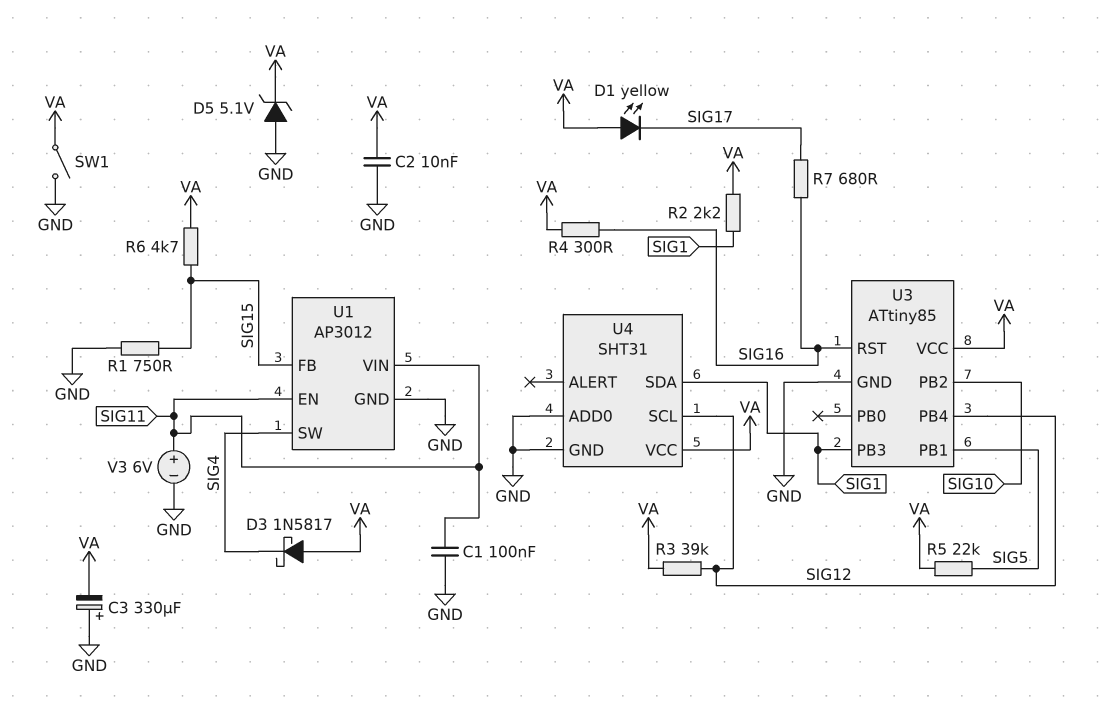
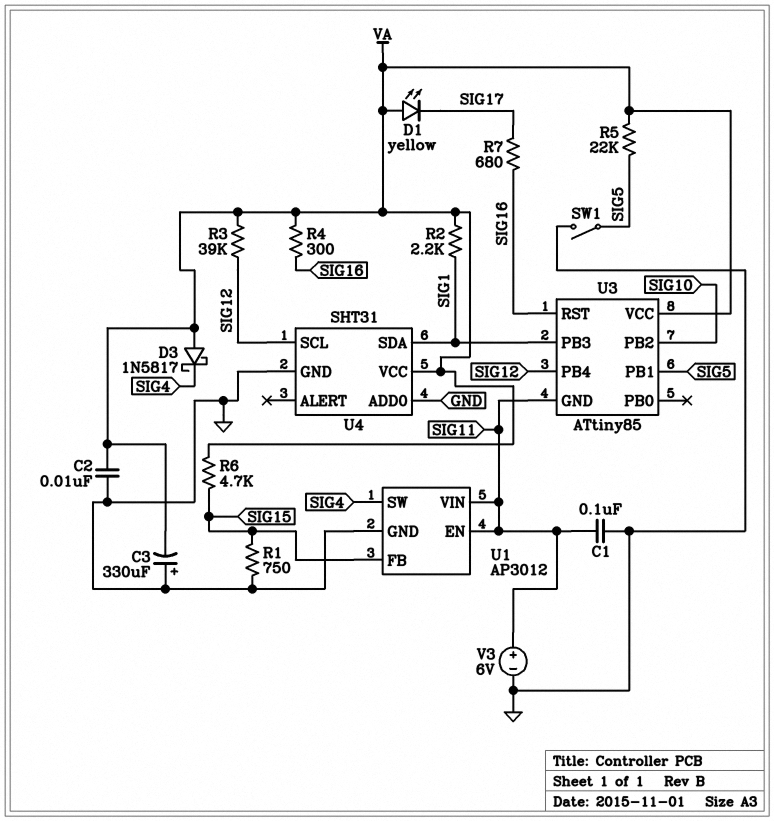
D5: zener 5.1V (A GND, K VA) -> none
SW1: switch (GND, VA) -> switch (GND, SIG5)
U3 pin GND: GND -> SIG11

